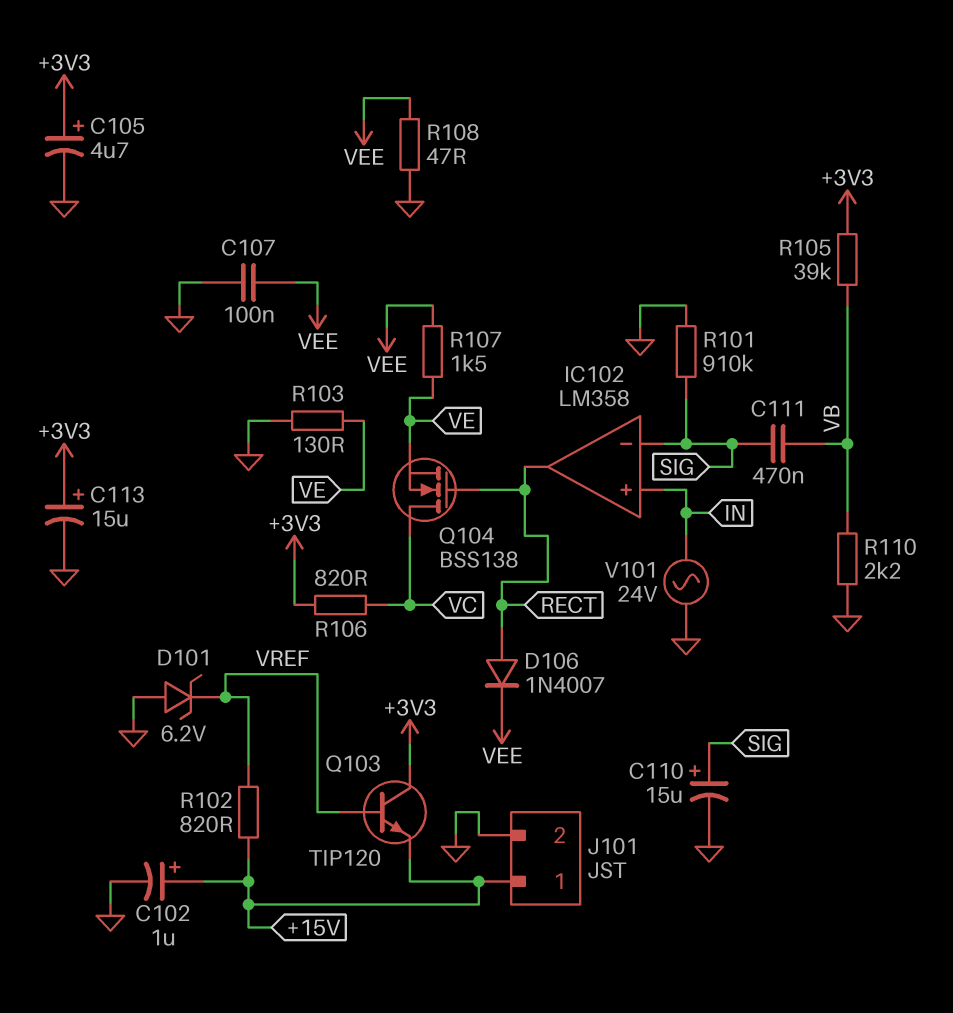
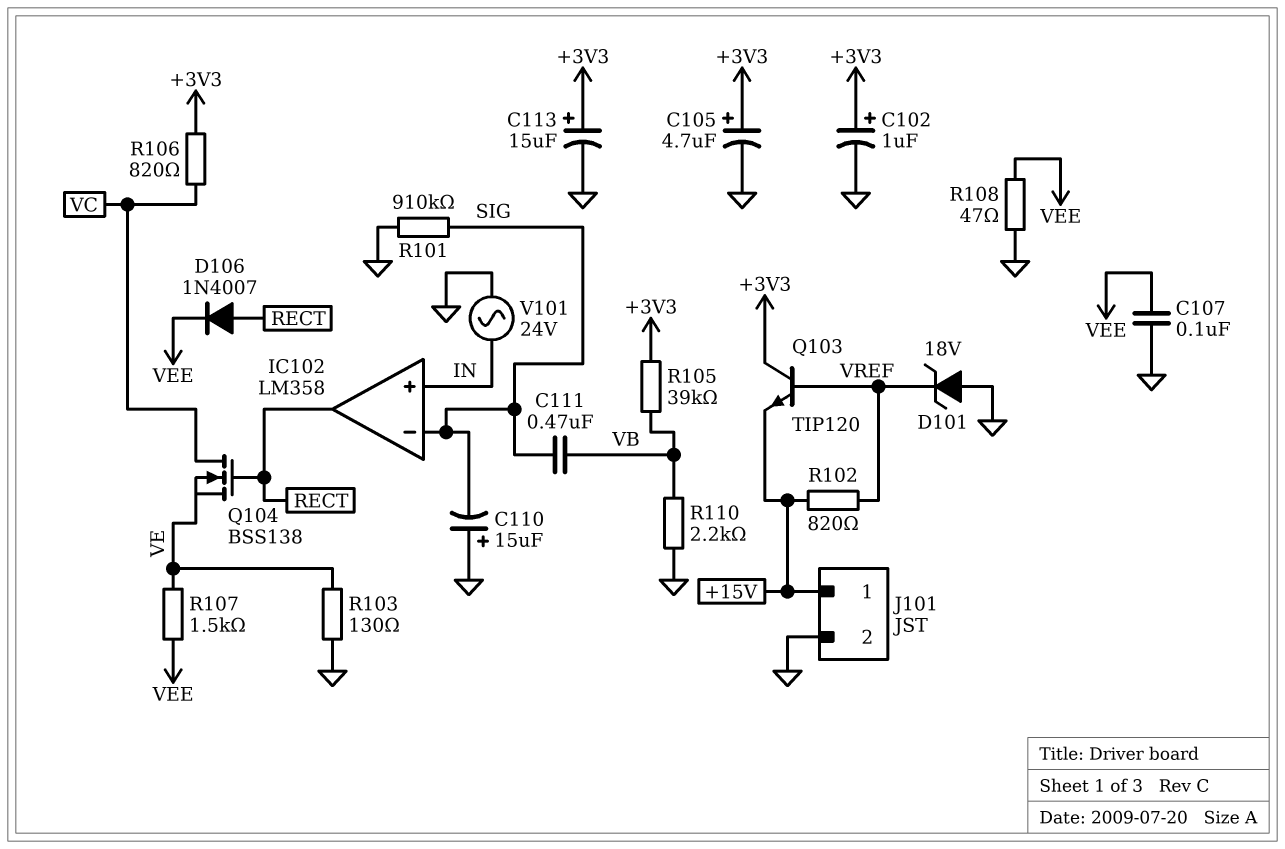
C102: 1uF (plus +15V, minus GND) -> 1uF (plus +3V3, minus GND)
C110: 15uF (plus SIG, minus GND) -> 15uF (plus GND, minus SIG)
D101: zener 6.2V (A GND, K VREF) -> zener 18V (A GND, K VREF)

